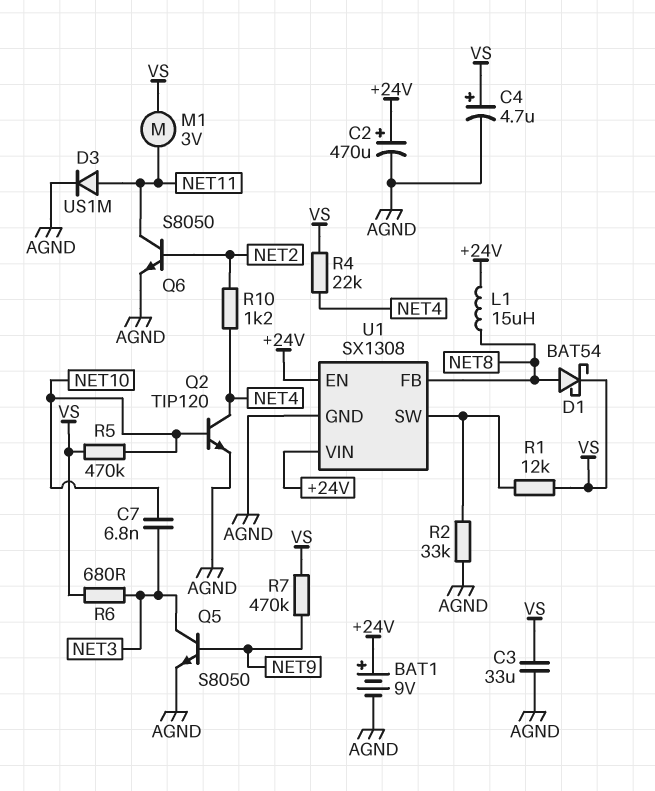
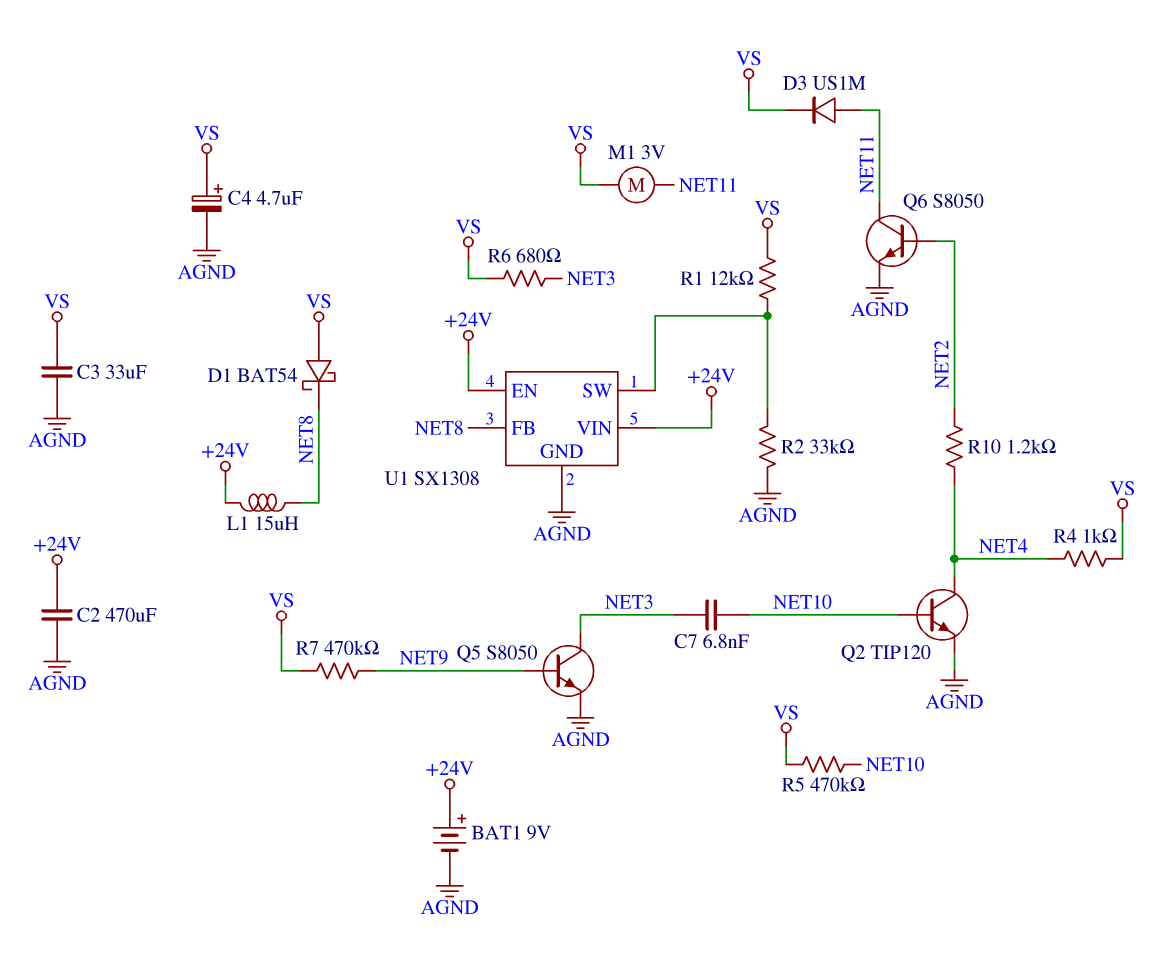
C2: 470uF (plus +24V, minus AGND) -> 470uF (+24V, AGND)
D1: schottky BAT54 (A NET8, K VS) -> schottky BAT54 (A VS, K NET8)
D3: diode US1M (A NET11, K AGND) -> diode US1M (A NET11, K VS)
R4: 22k (NET4, VS) -> 1k (NET4, VS)

